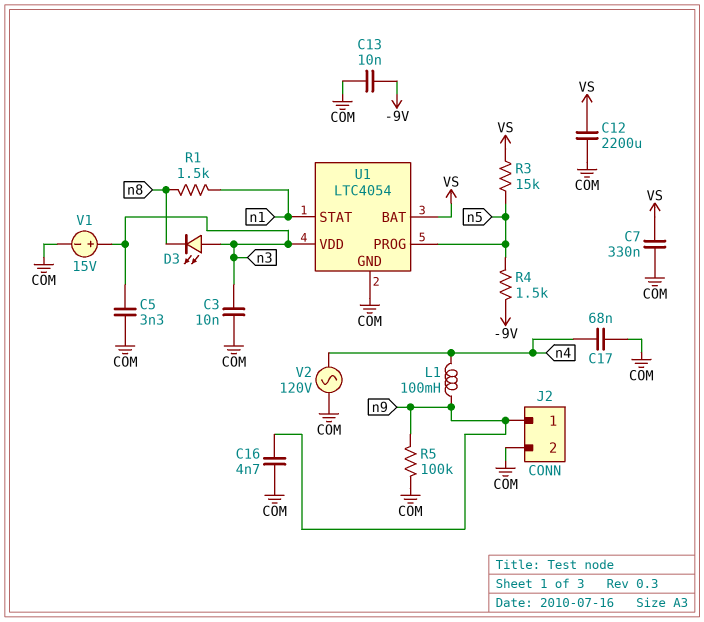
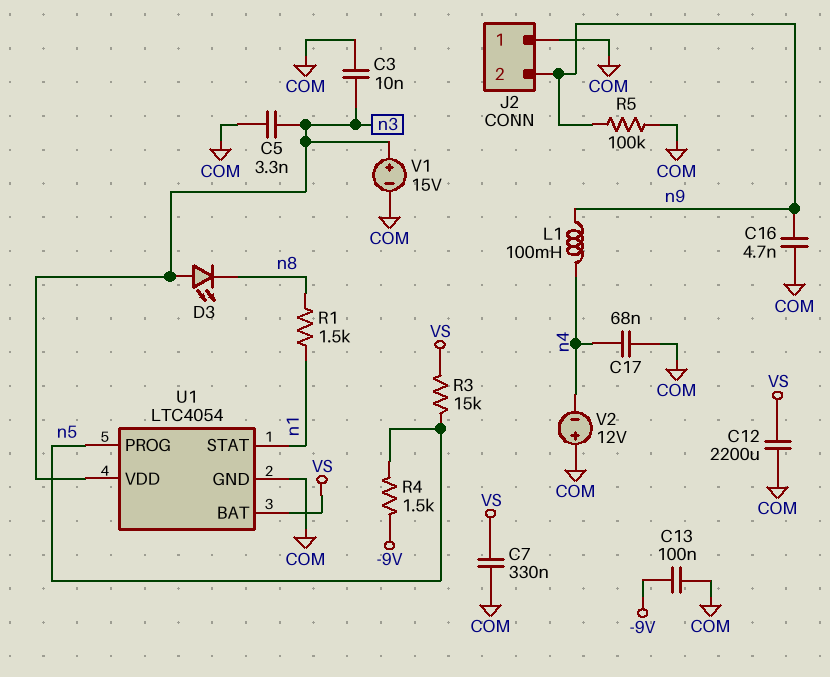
C13: 10nF (-9V, COM) -> 100nF (-9V, COM)
J2 pin 1: n9 -> COM
J2 pin 2: COM -> n9
V2: AC 120V (COM, n4) -> 12V (plus COM, minus n4)

